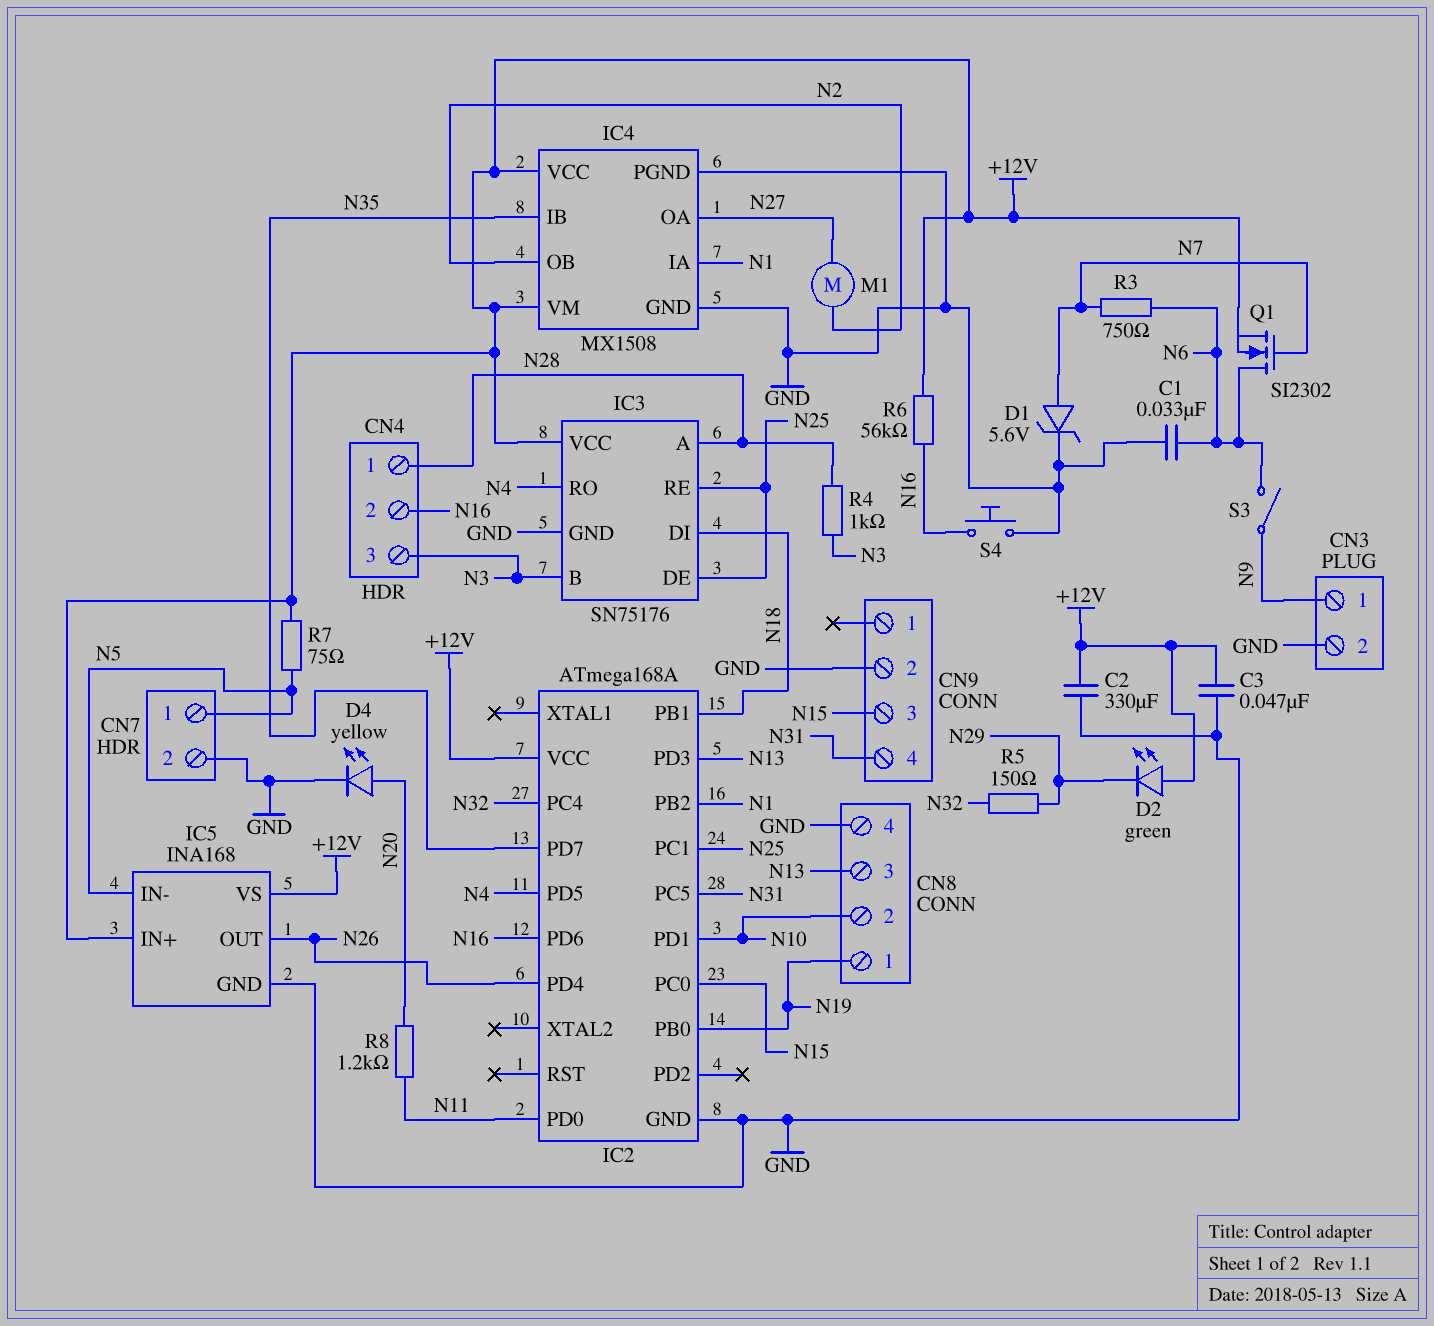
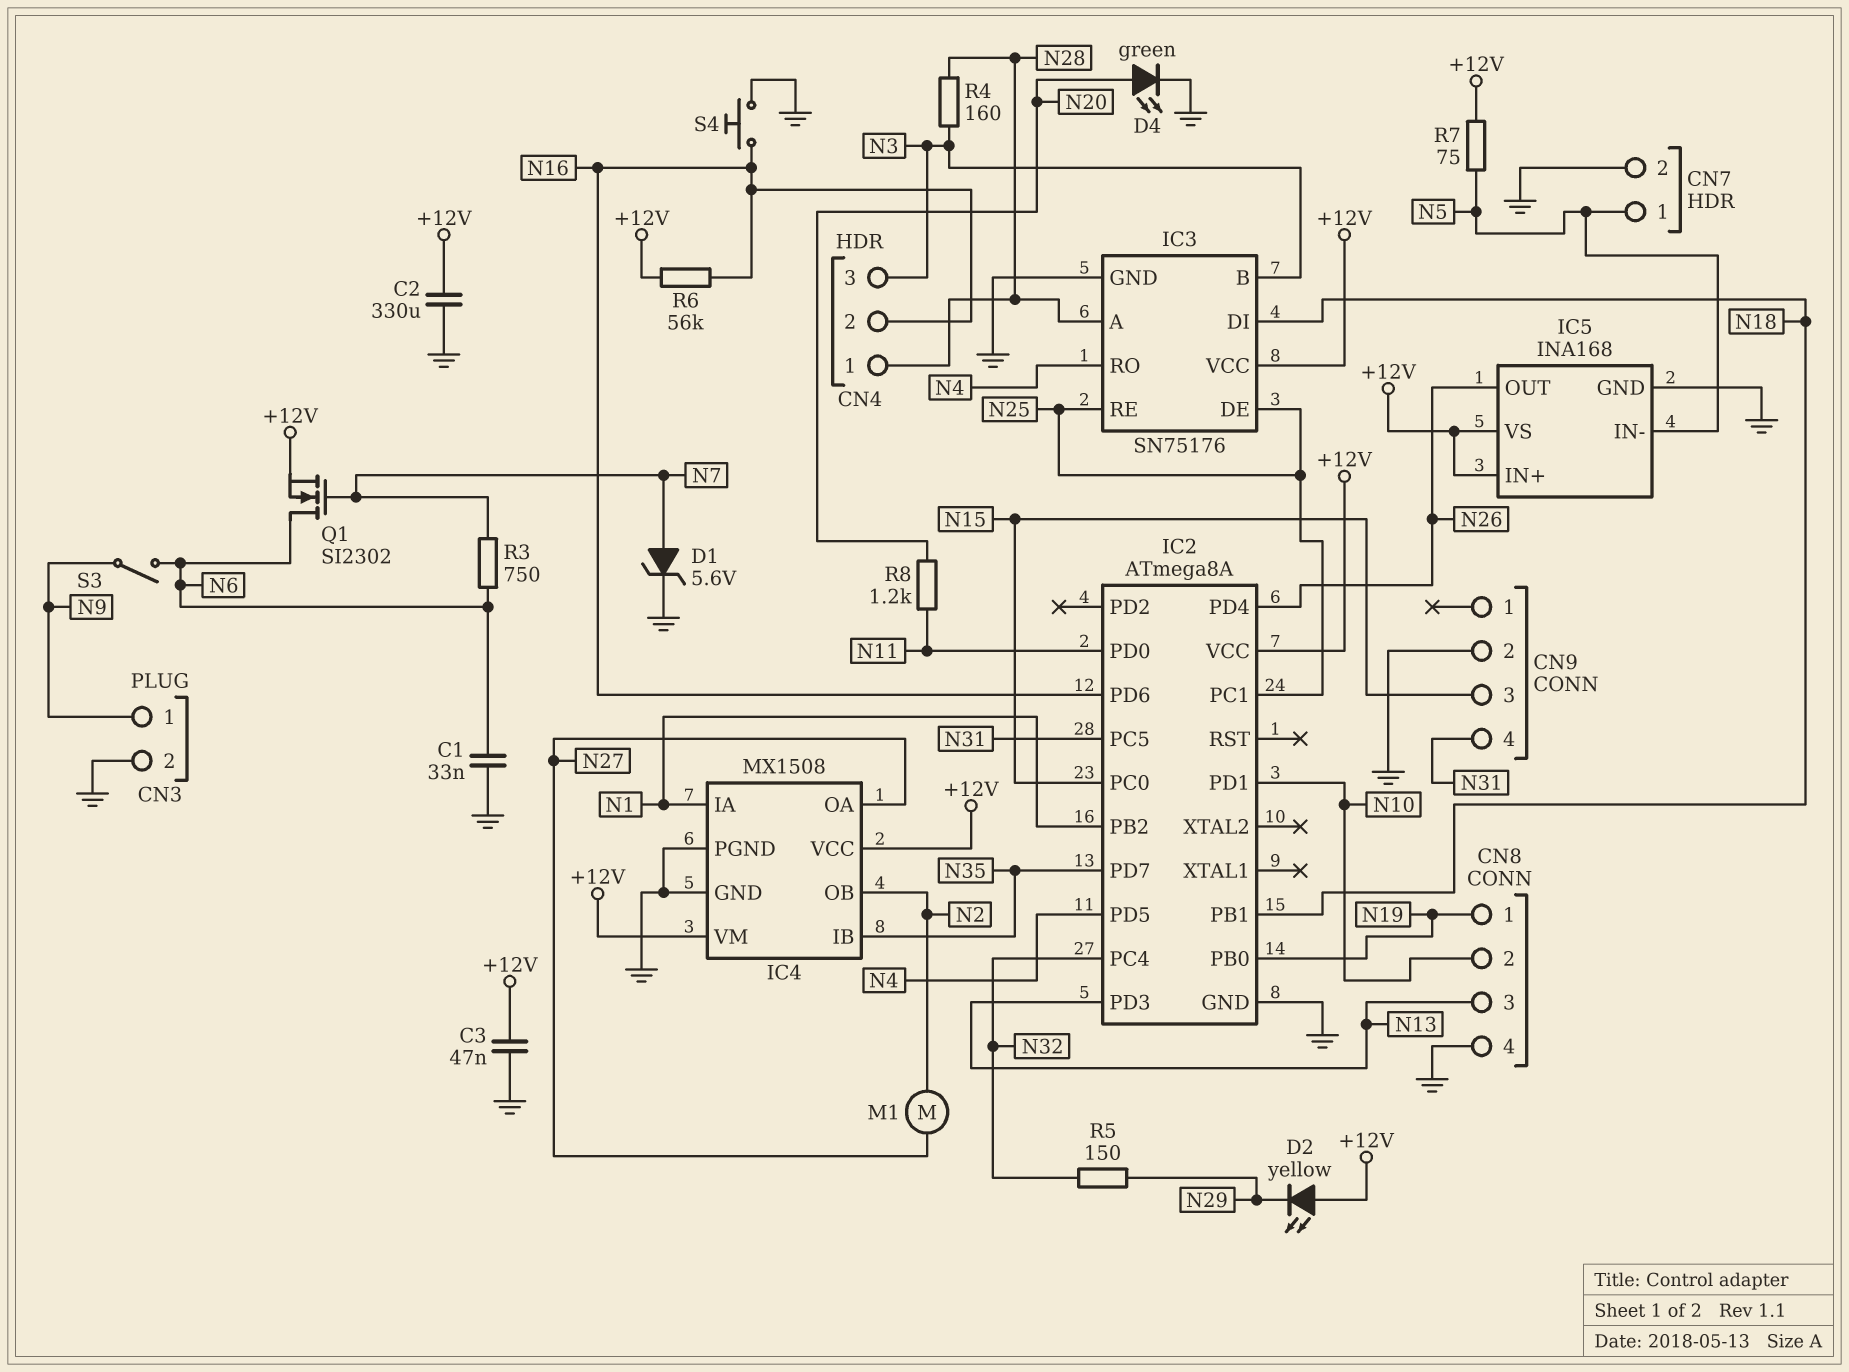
D2: LED green (A +12V, K N29) -> LED yellow (A +12V, K N29)
D4: LED yellow (A N20, K GND) -> LED green (A N20, K GND)
IC2: ATmega168A -> ATmega8A
R4: 1k (N3, N28) -> 160 (N3, N28)

